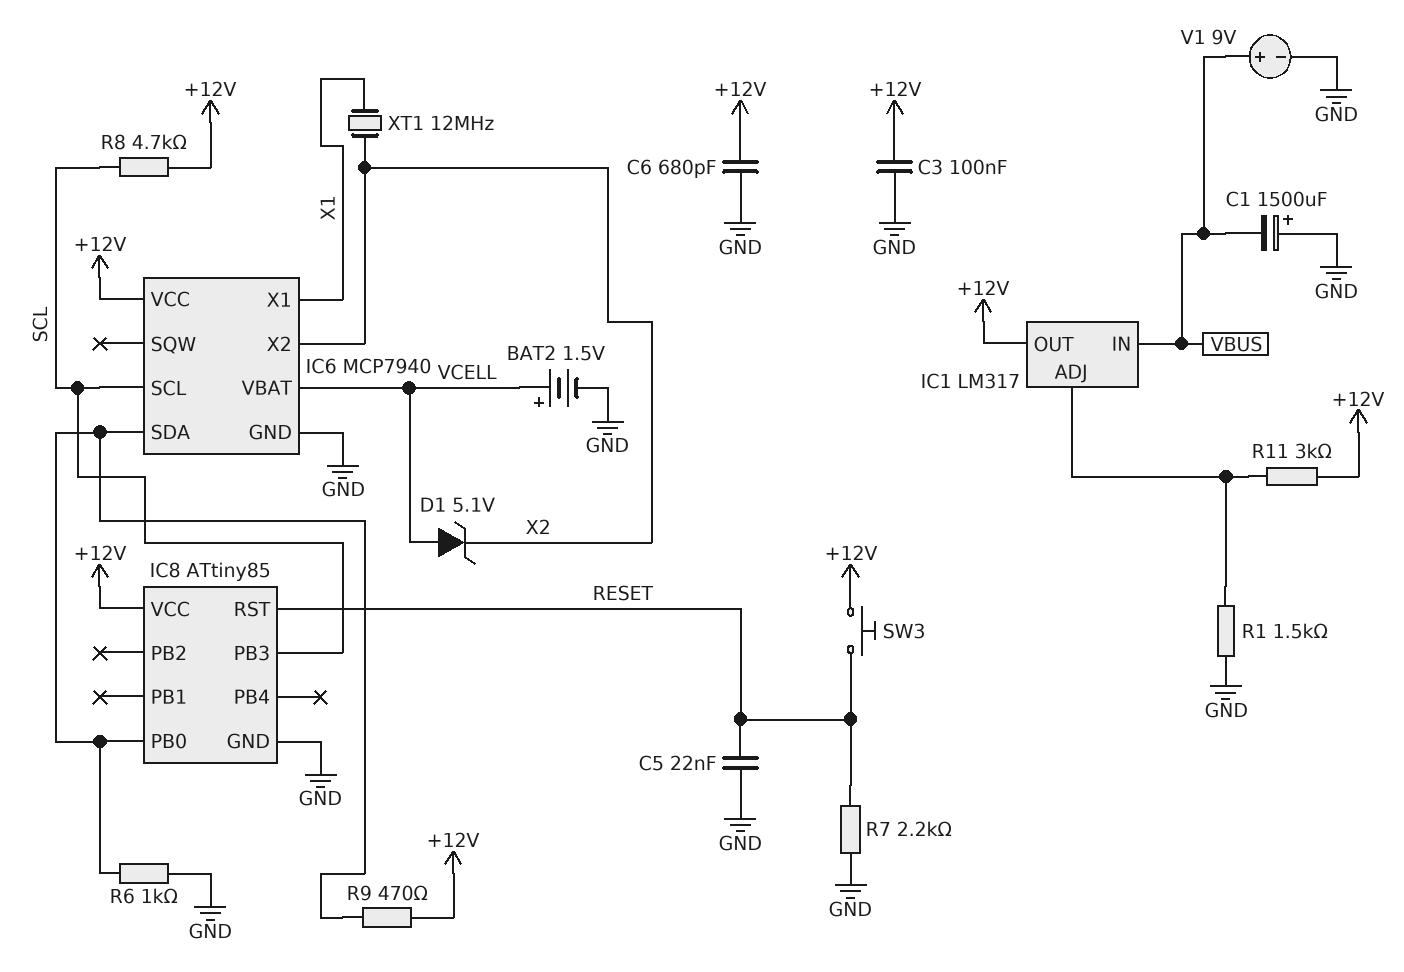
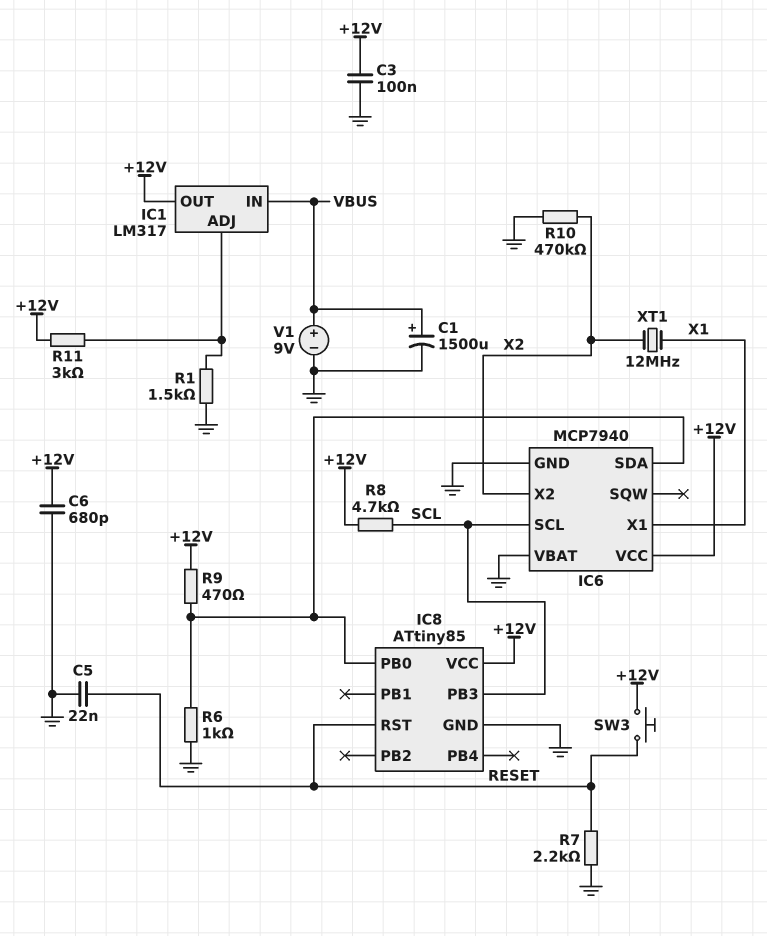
BAT2: 1.5V (plus VCELL, minus GND) -> none
C1: 1500uF (plus GND, minus VBUS) -> 1500uF (plus VBUS, minus GND)
D1: zener 5.1V (A VCELL, K X2) -> none
IC6 pin VBAT: VCELL -> GND
R10: none -> 470k (GND, X2)

